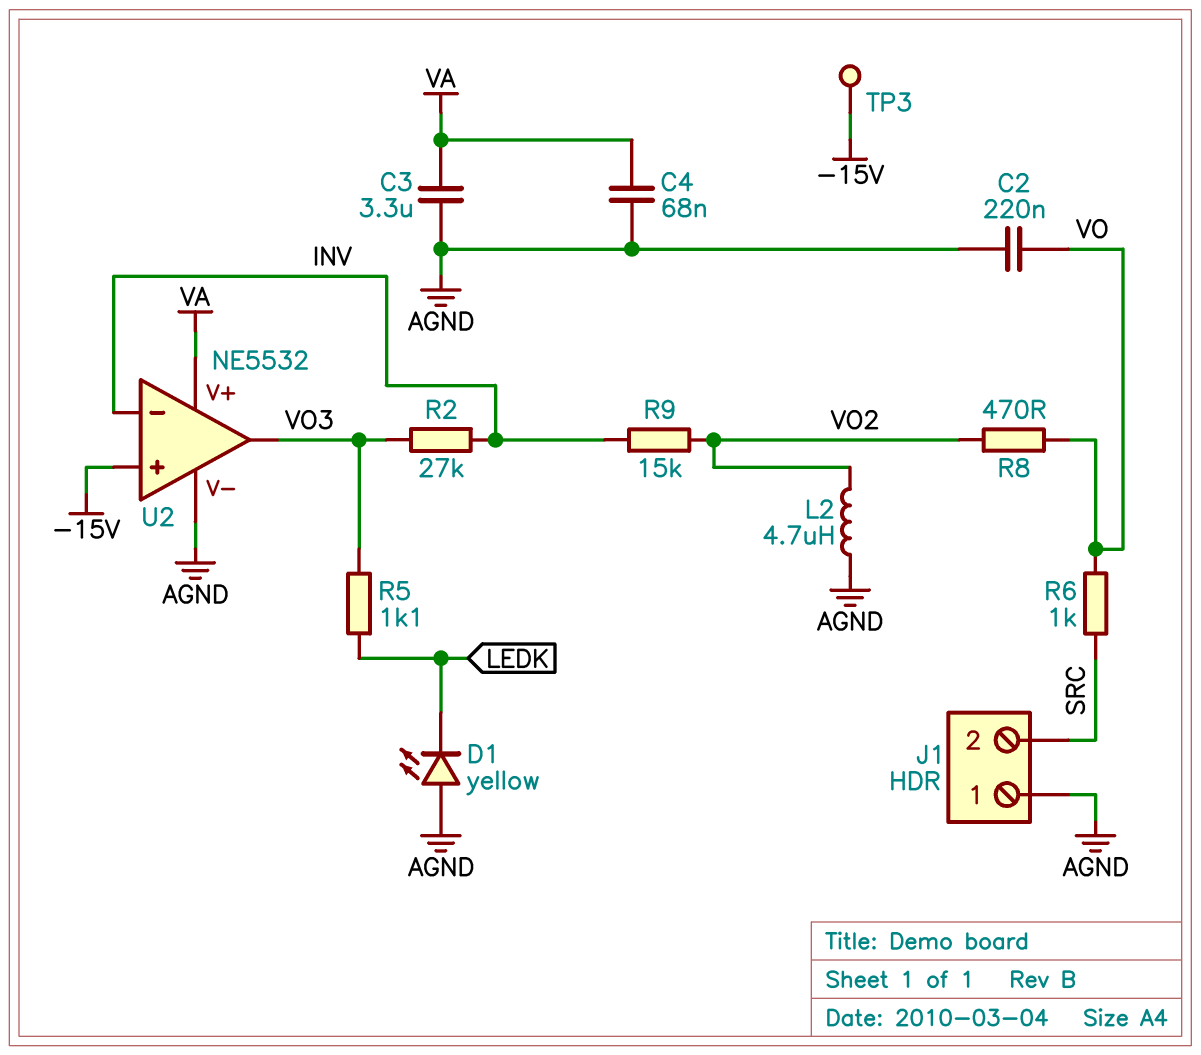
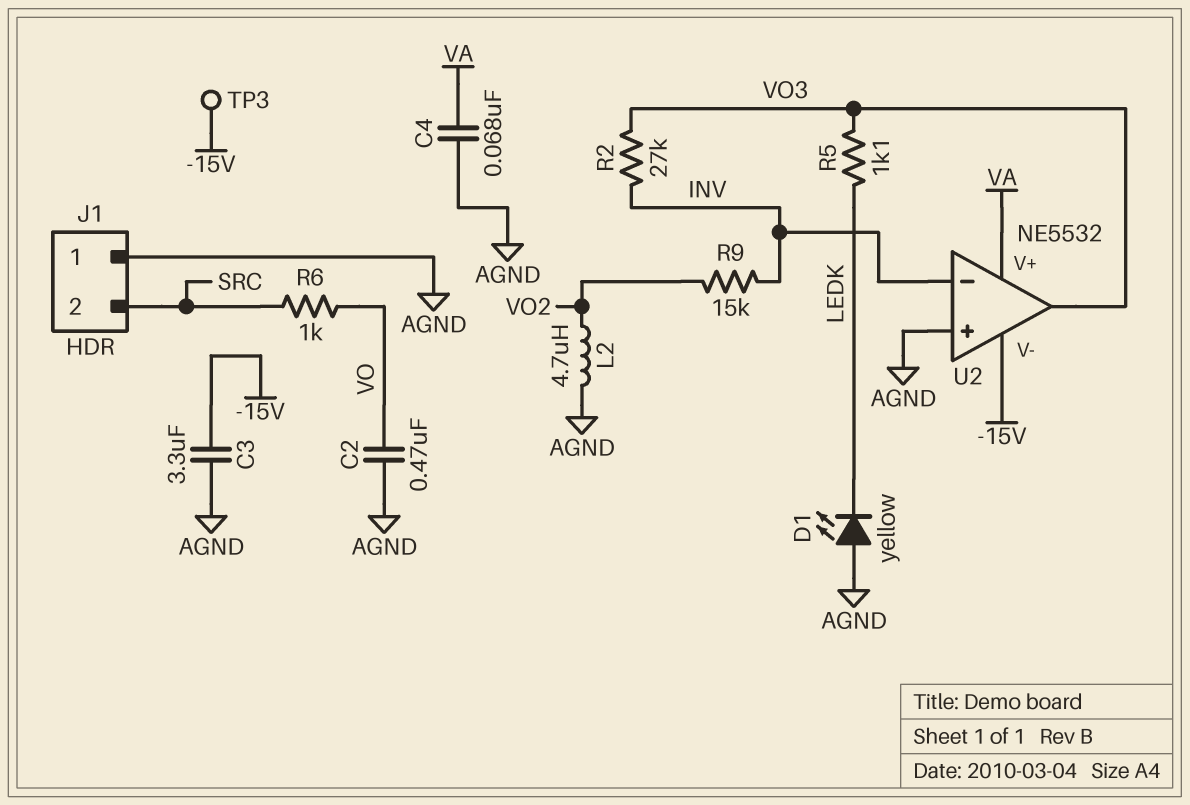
C2: 220nF (AGND, VO) -> 470nF (AGND, VO)
C3: 3.3uF (AGND, VA) -> 3.3uF (-15V, AGND)
R8: 470 (VO, VO2) -> none
U2 pin V-: AGND -> -15V
U2 pin in+: -15V -> AGND

